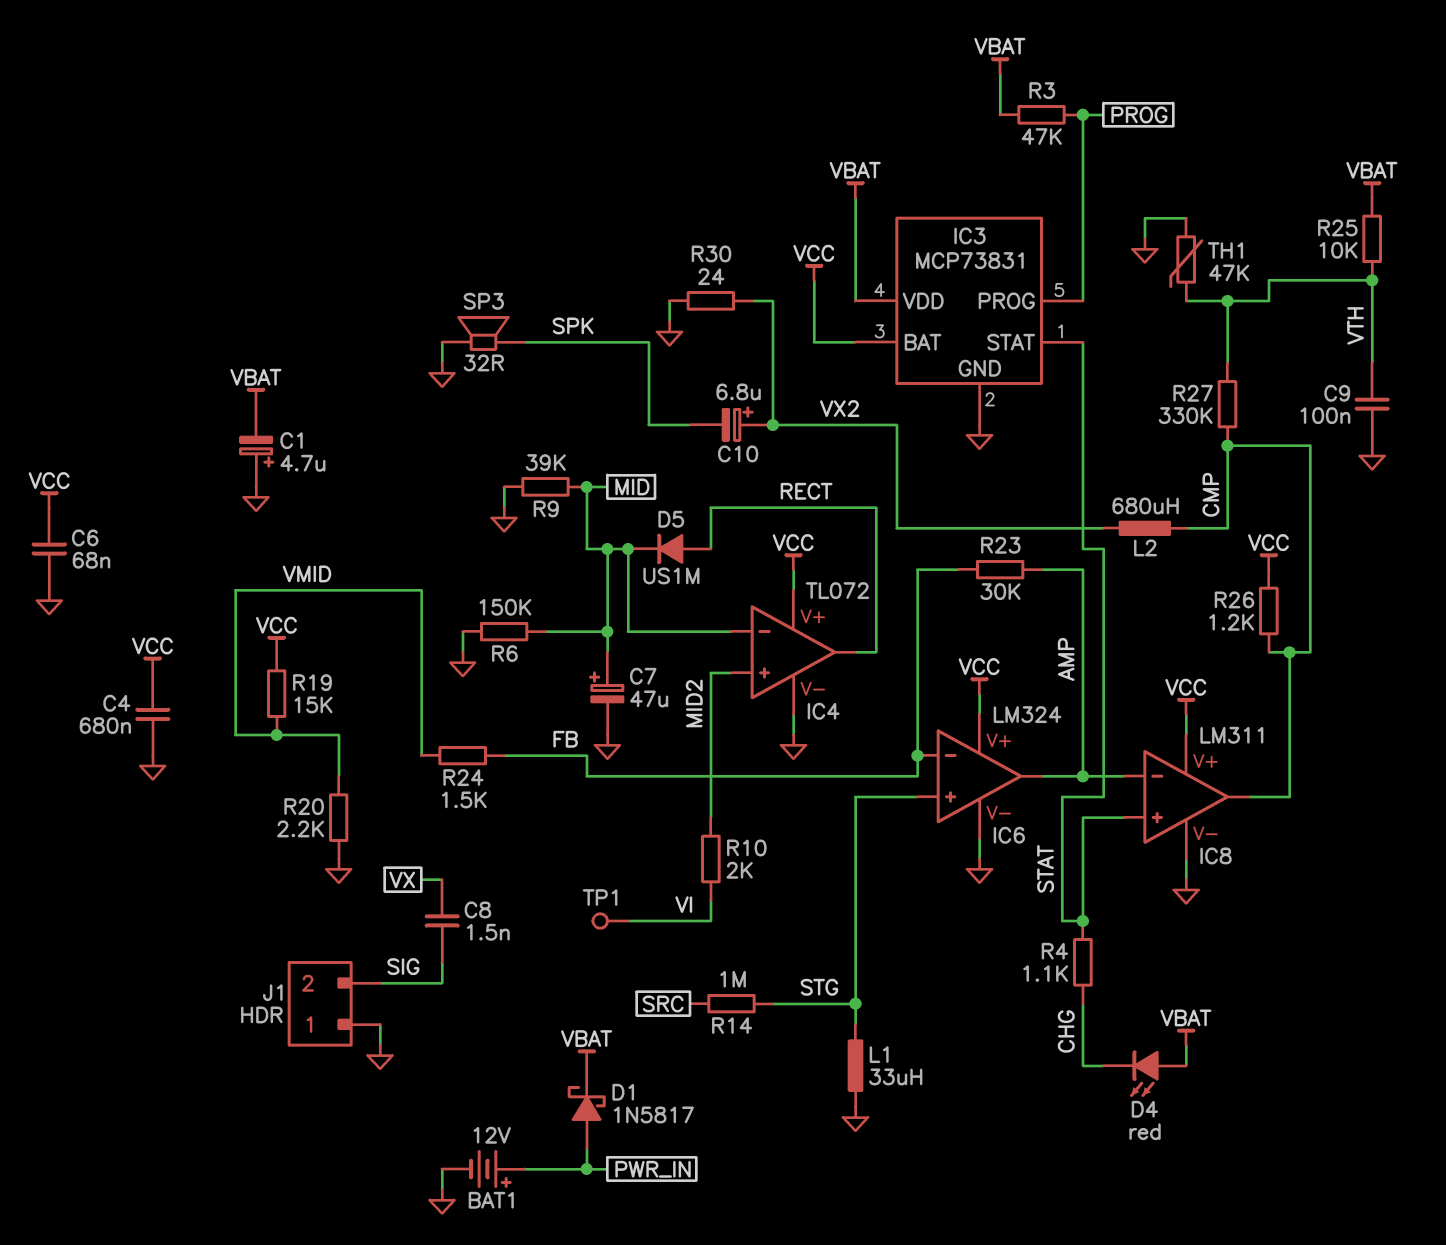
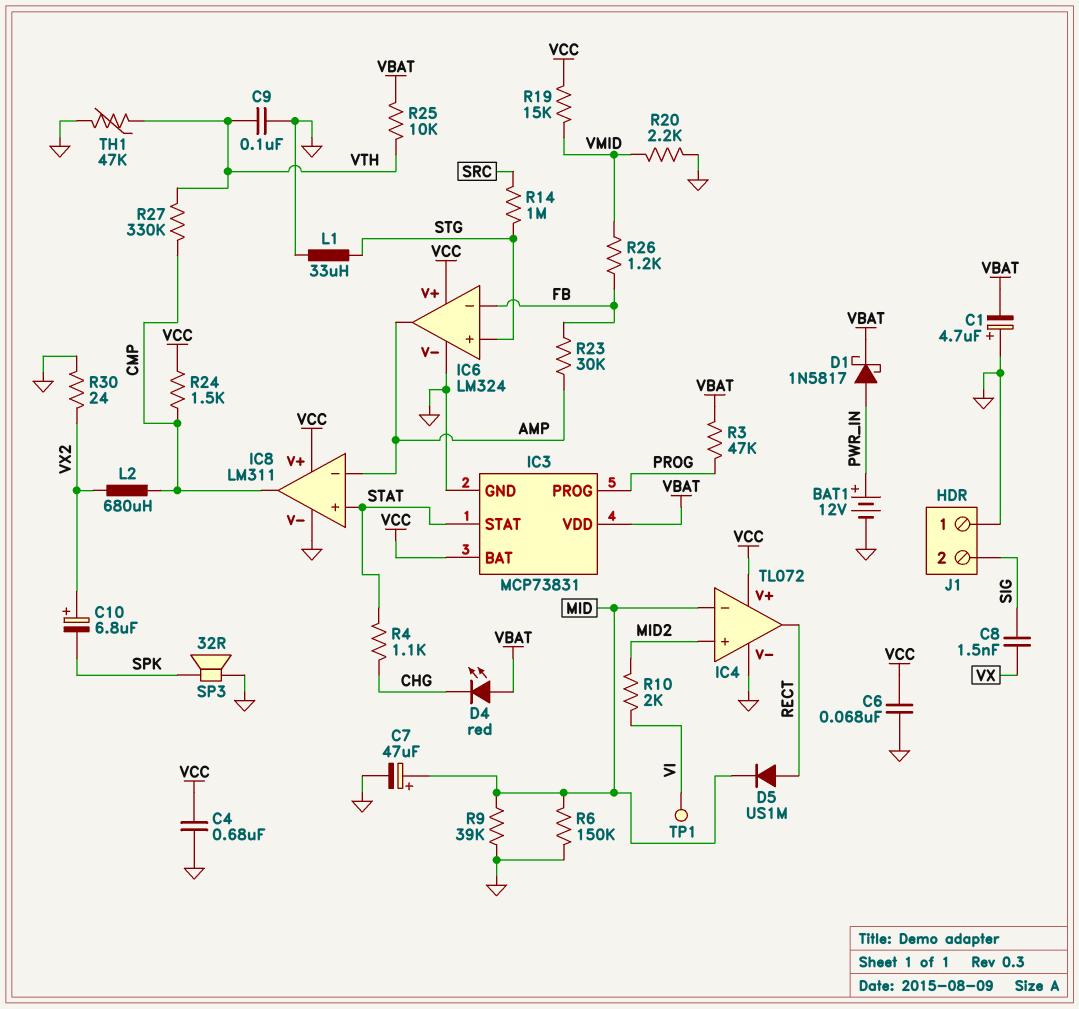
R24: 1.5k (FB, VMID) -> 1.5k (CMP, VCC)
R26: 1.2k (CMP, VCC) -> 1.2k (FB, VMID)

